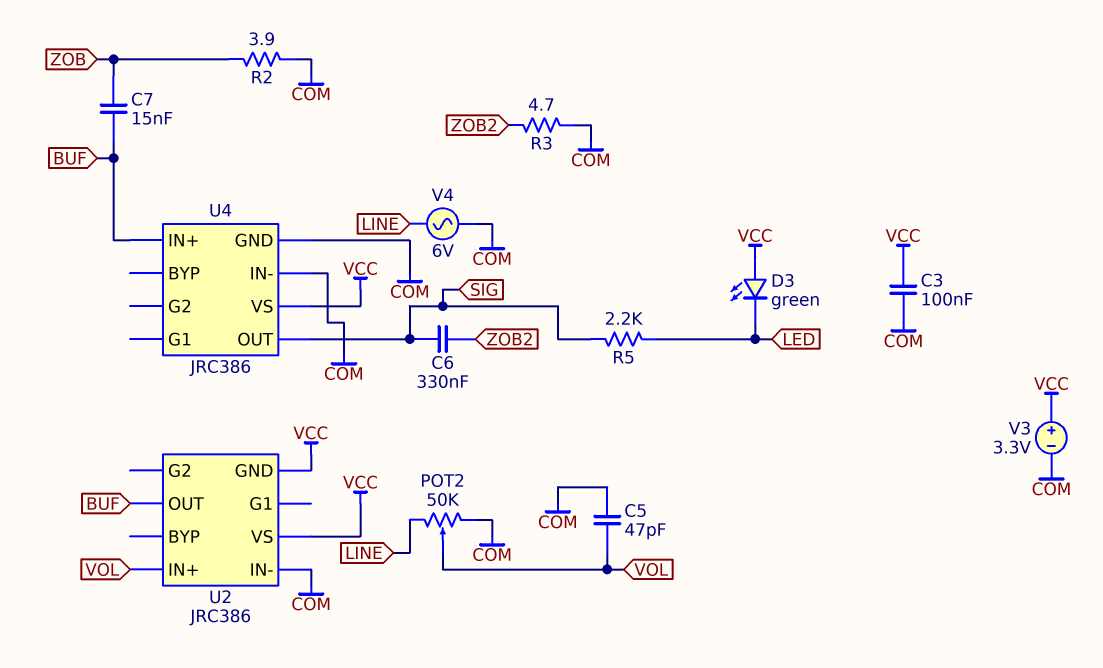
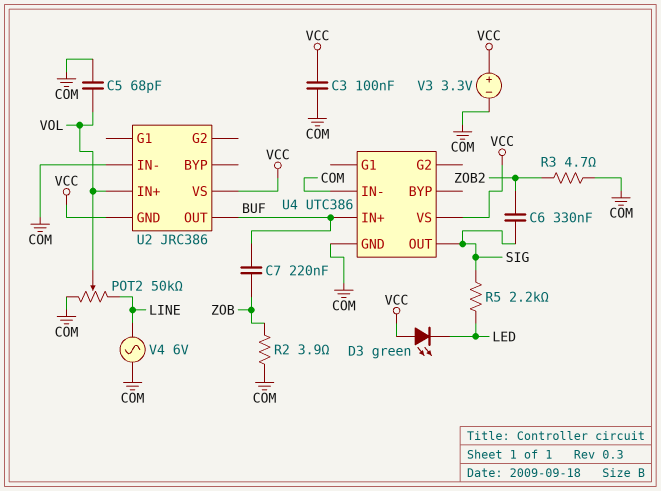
C5: 47pF (COM, VOL) -> 68pF (COM, VOL)
C7: 15nF (BUF, ZOB) -> 220nF (BUF, ZOB)
U4: JRC386 -> UTC386

